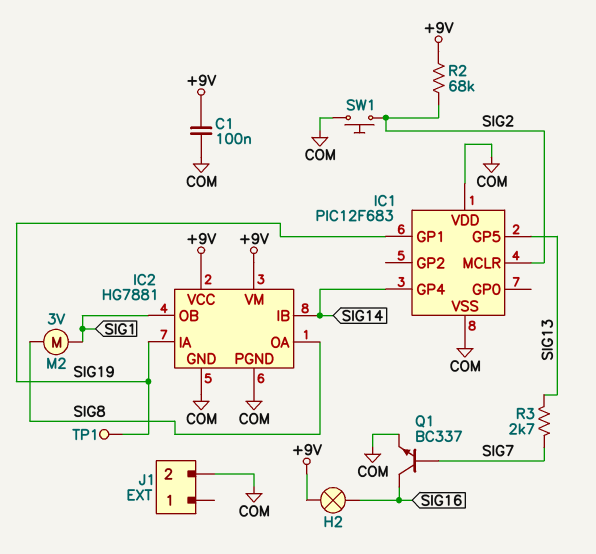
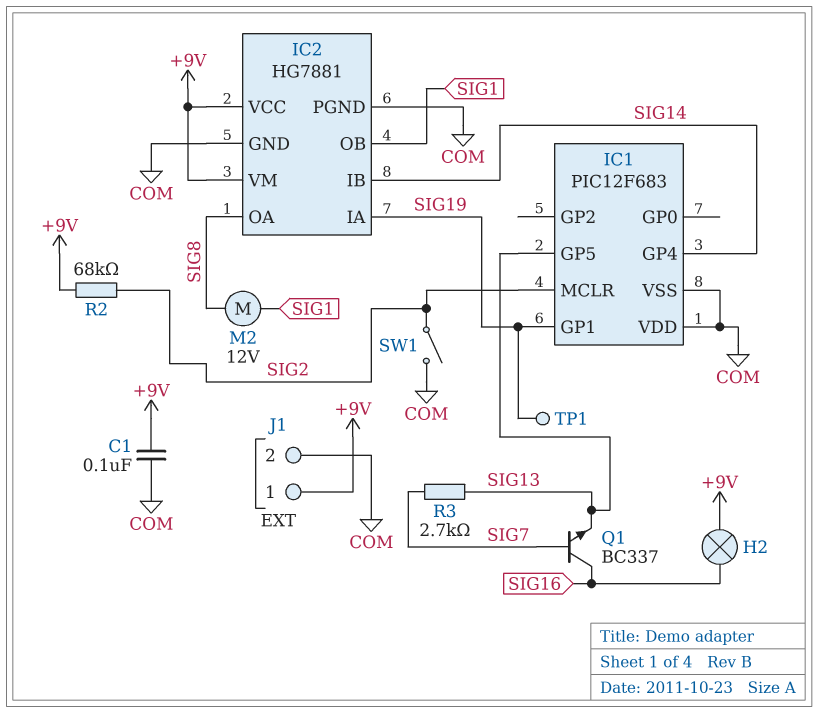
J1 pin 1: none -> +9V
M2: motor 3V (SIG1, SIG8) -> motor 12V (SIG1, SIG8)
Q1: NPN BC337 (B SIG7, C SIG16, E COM) -> NPN BC337 (B SIG7, C SIG16, E SIG13)
SW1: button (COM, SIG2) -> switch (COM, SIG2)

